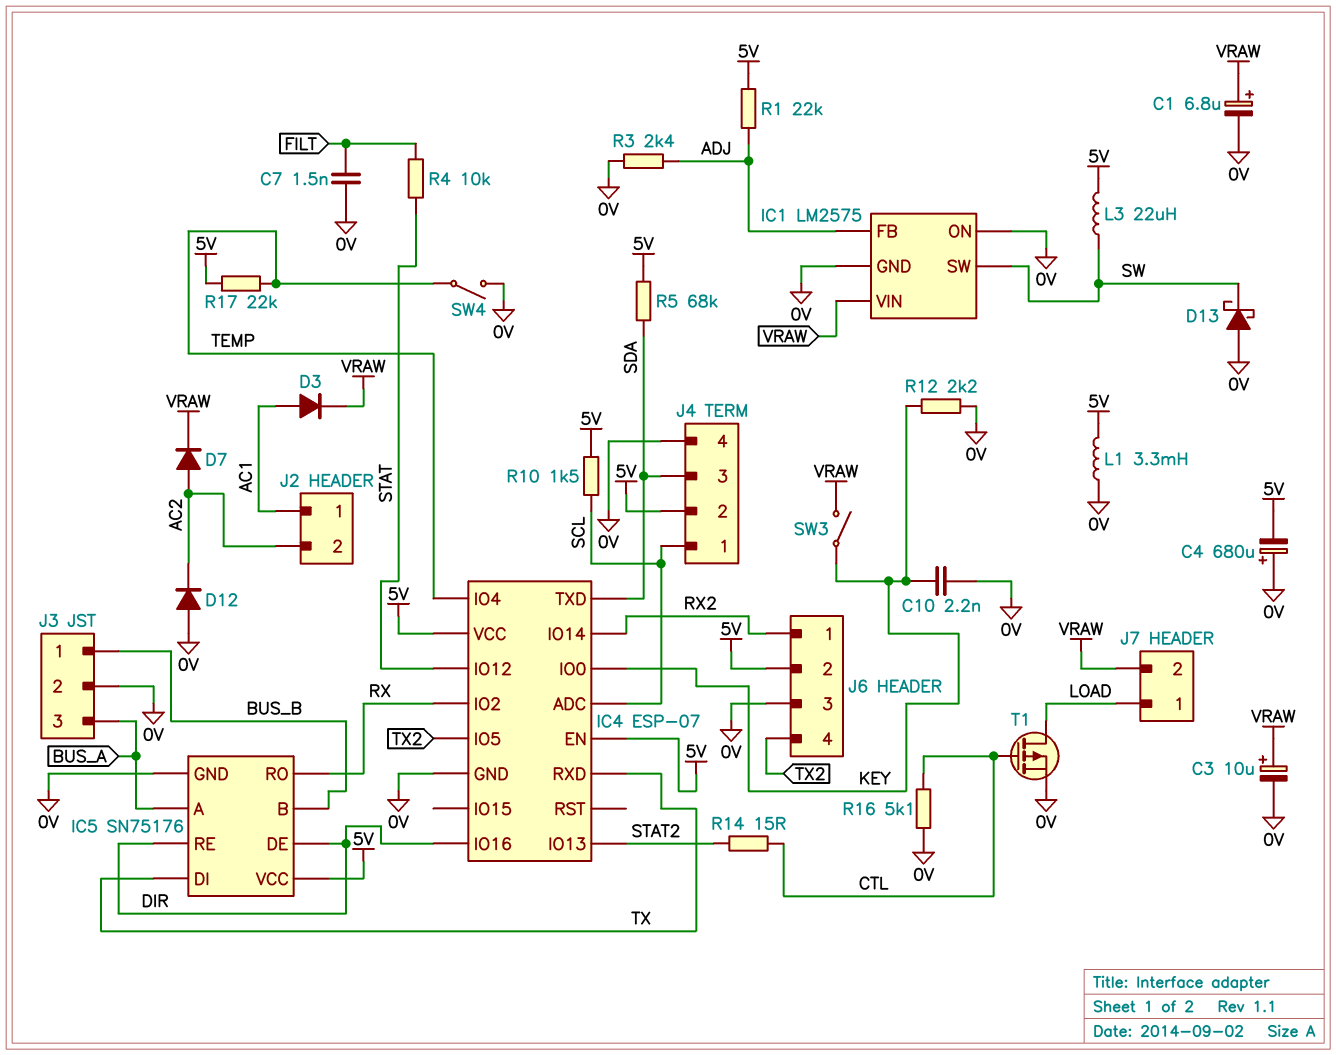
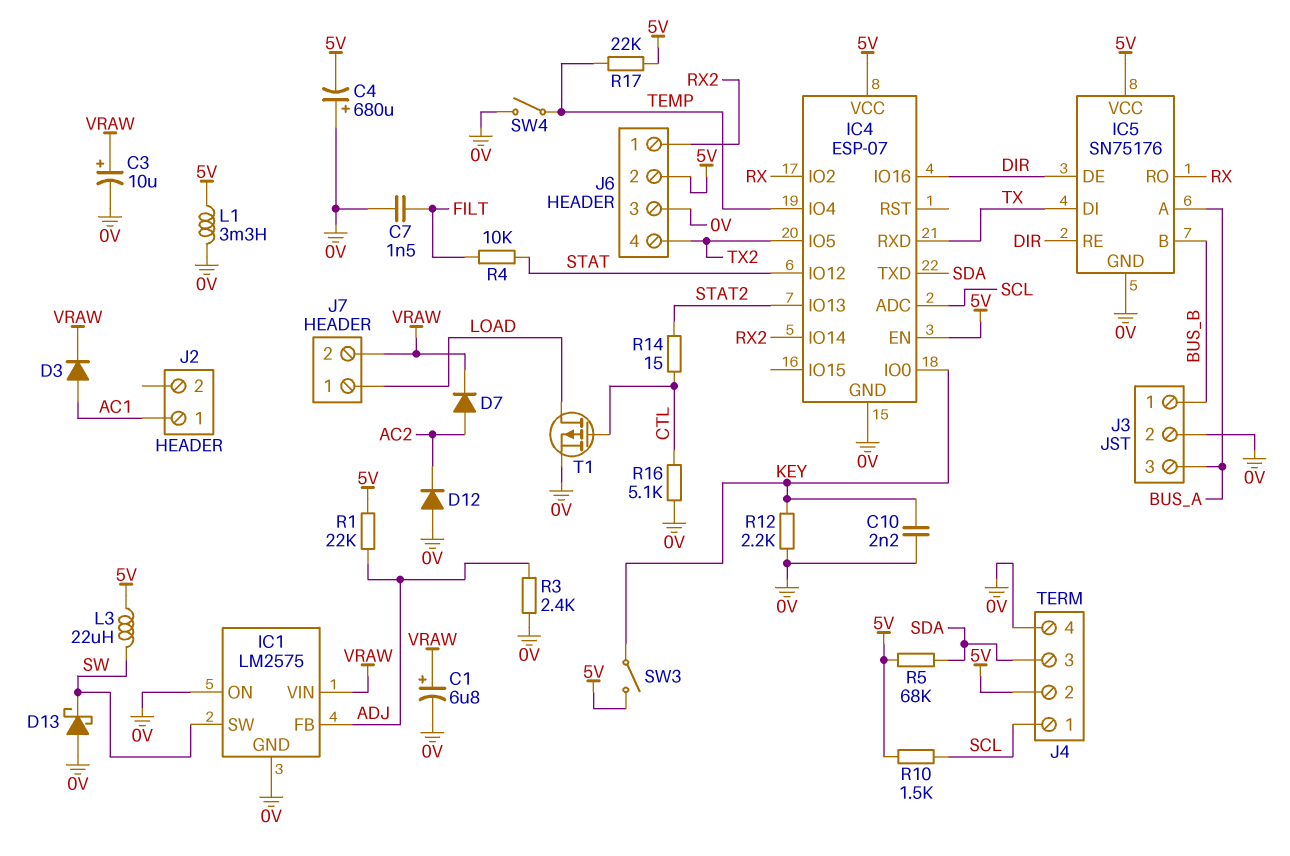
J2 pin 2: AC2 -> none
SW3: switch (KEY, VRAW) -> switch (5V, KEY)

